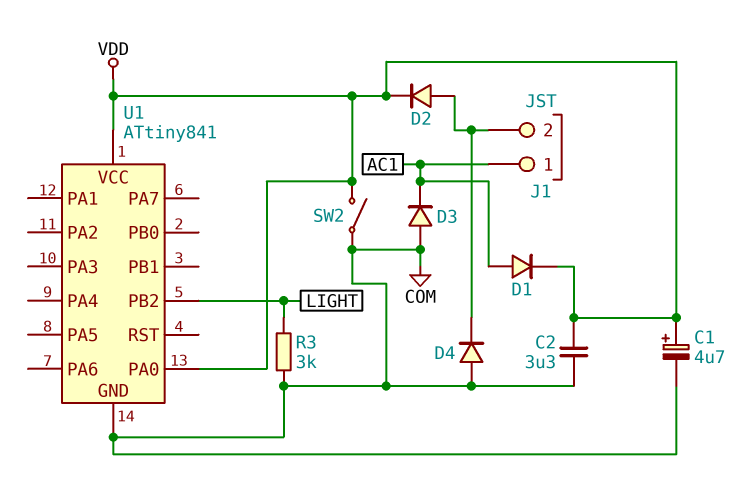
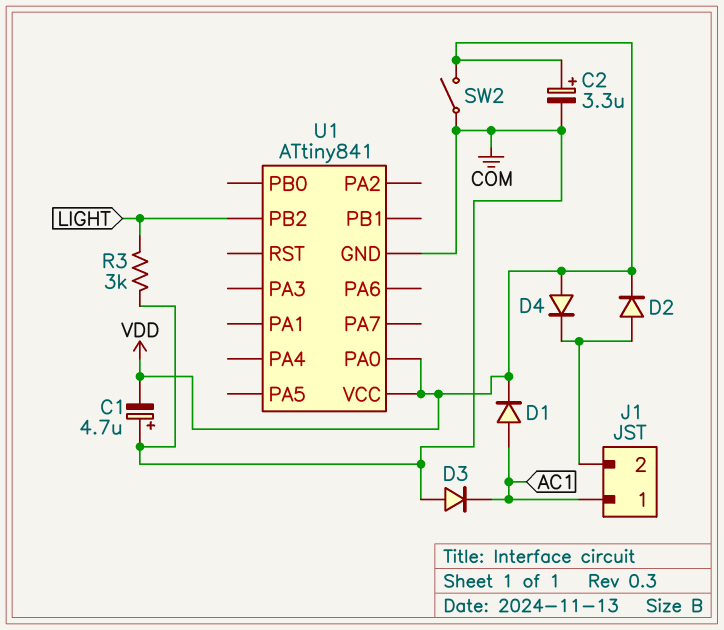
C1: 4.7uF (plus VDD, minus COM) -> 4.7uF (plus COM, minus VDD)
C2: 3.3uF (COM, VDD) -> 3.3uF (plus VDD, minus COM)
D4: diode (A COM, K J1/2) -> diode (A VDD, K J1/2)

